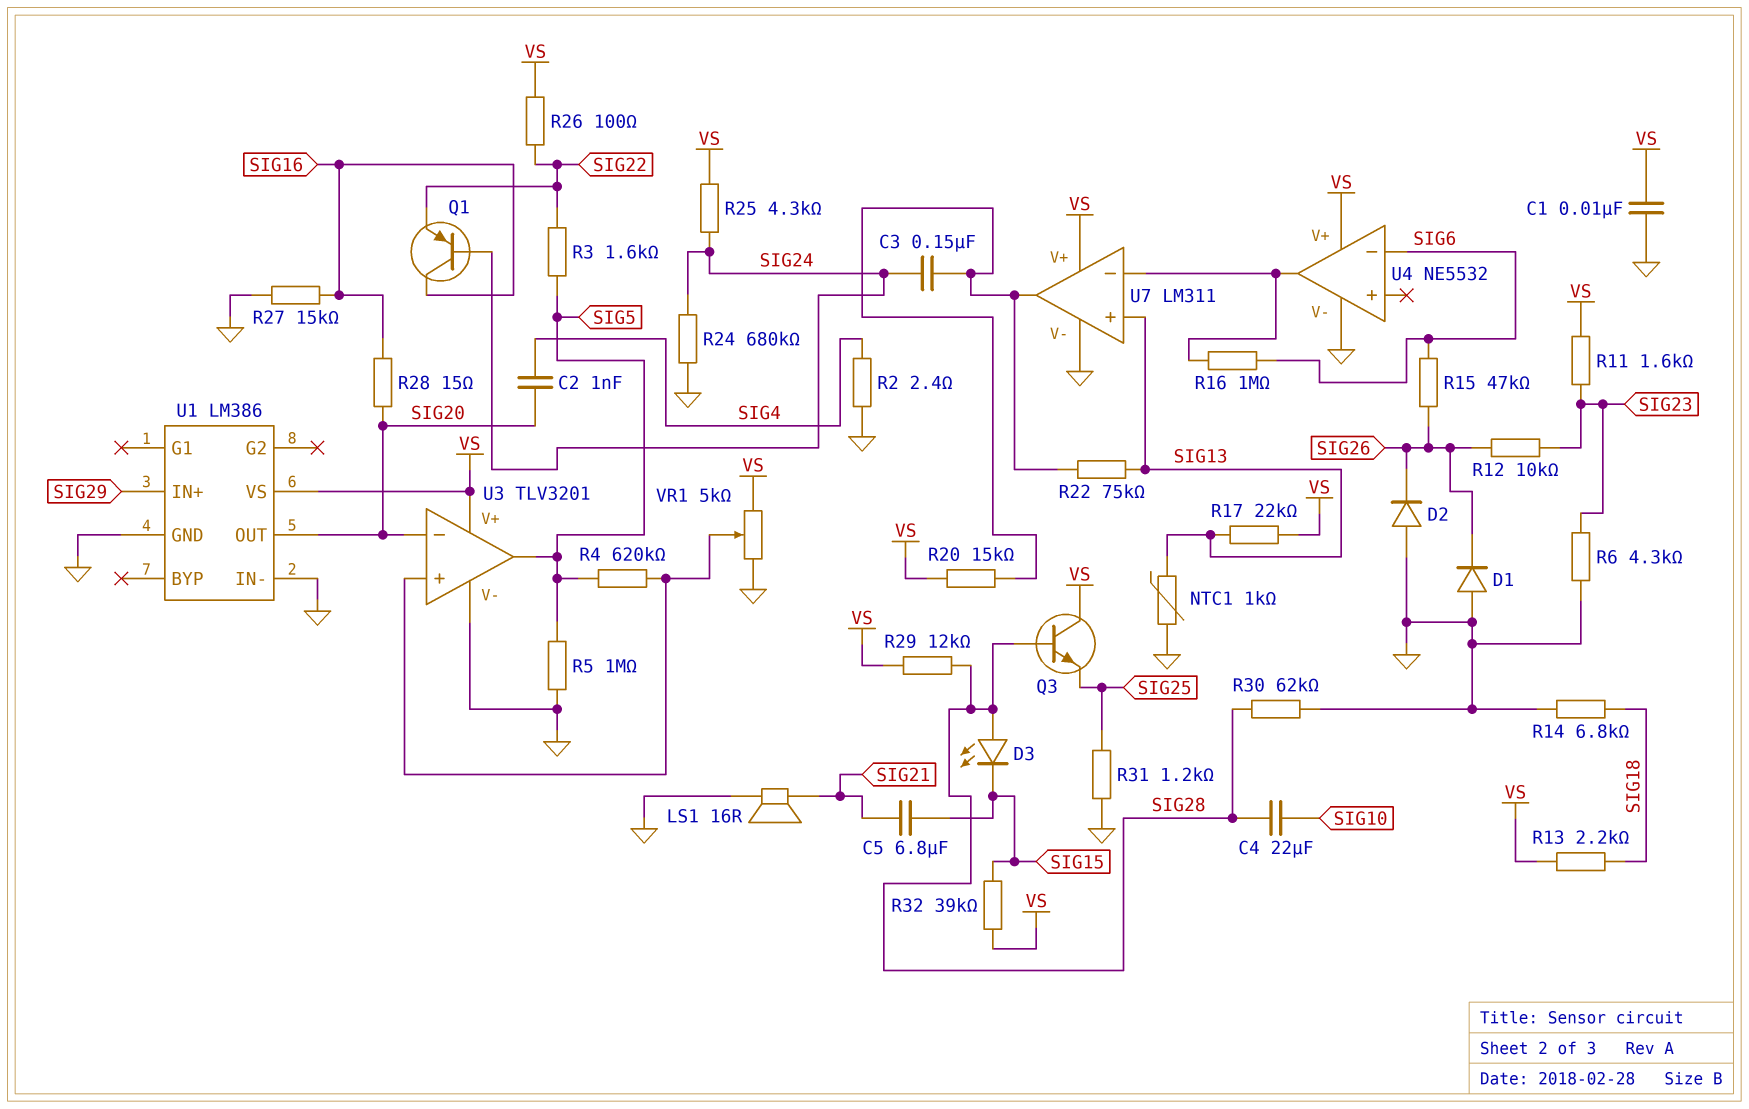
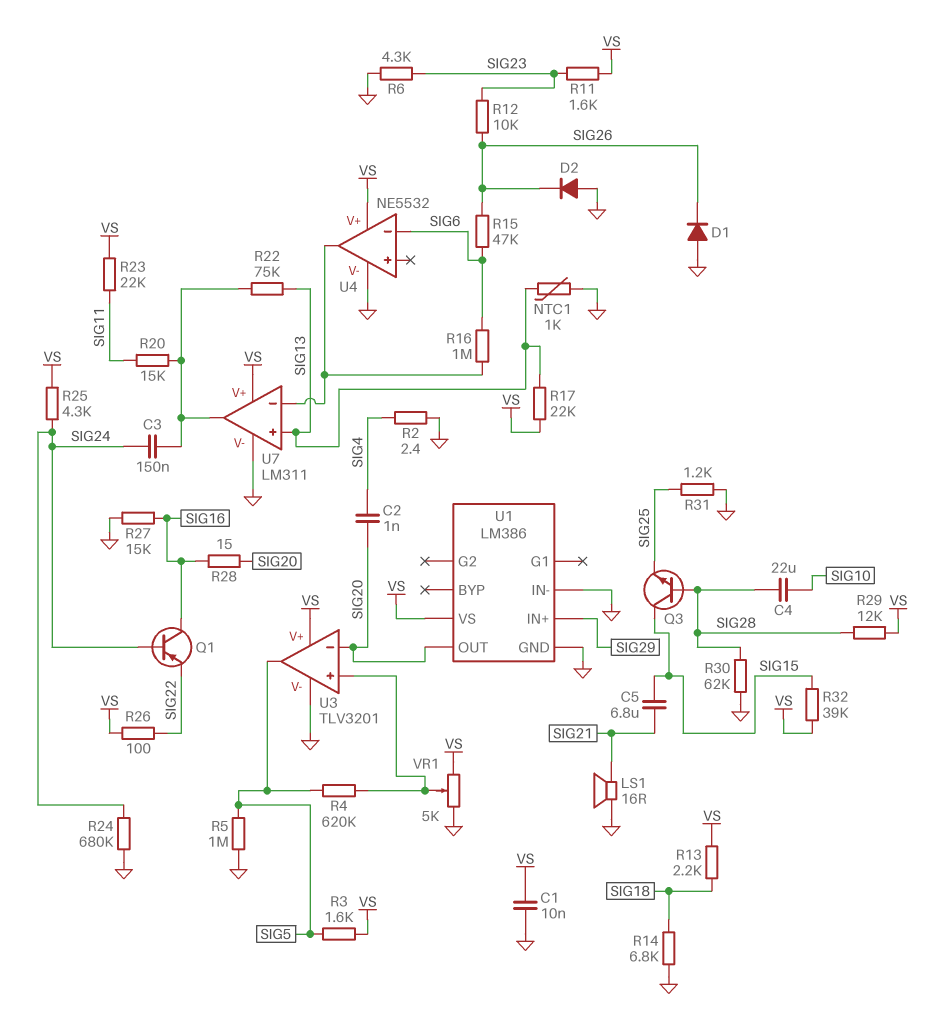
D3: LED (A SIG28, K SIG15) -> none
Q3: NPN (B SIG28, C VS, E SIG25) -> NPN (B SIG28, C SIG15, E SIG25)
R3: 1.6k (SIG5, SIG22) -> 1.6k (SIG5, VS)
R20: 15k (U7/out, VS) -> 15k (SIG11, U7/out)
R23: none -> 22k (SIG11, VS)

